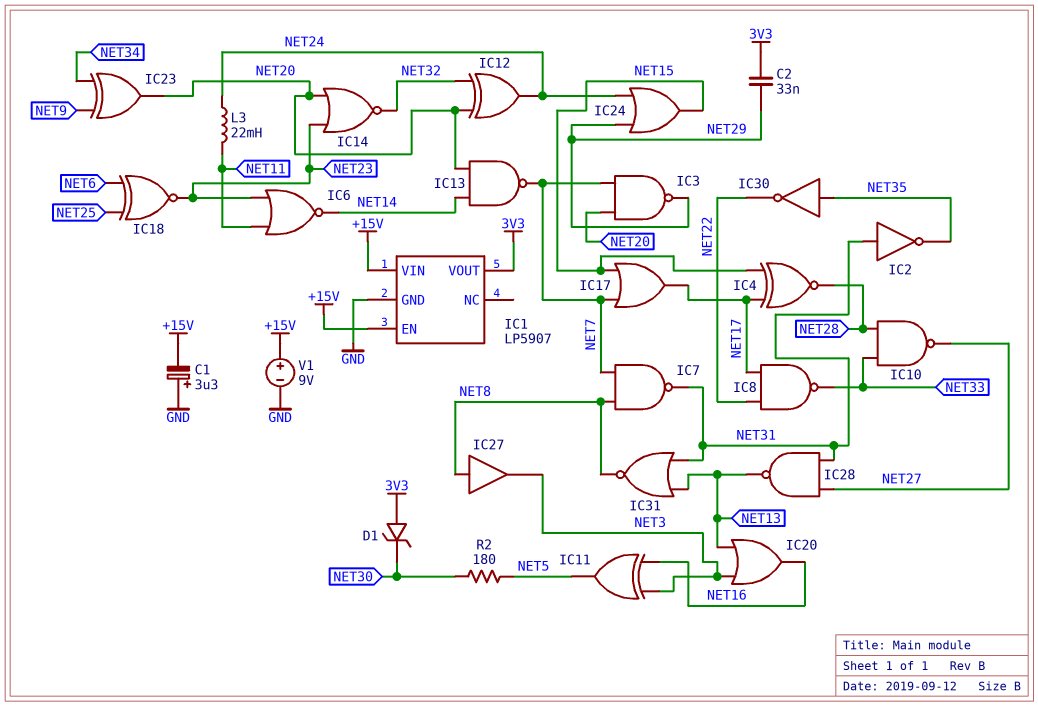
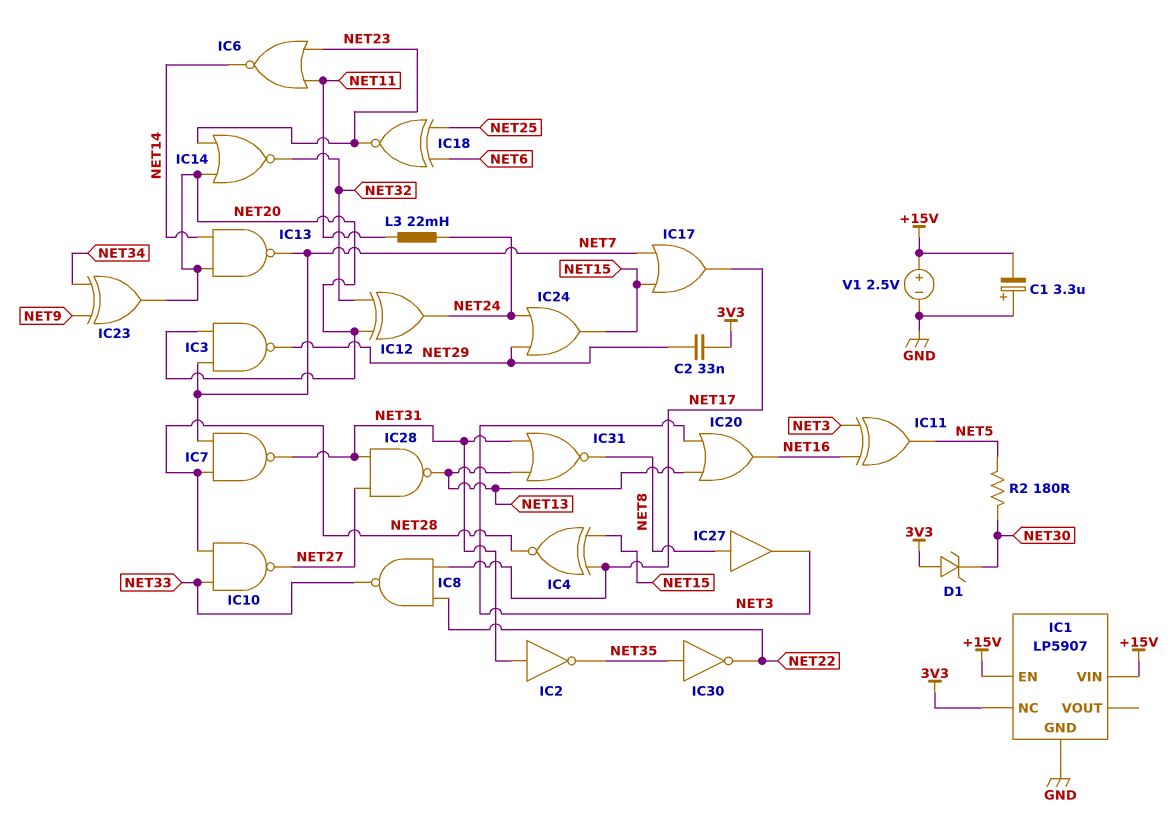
IC1 pin NC: none -> 3V3
IC1 pin VOUT: 3V3 -> none
IC7: NAND (in NET7, in NET8, out NET31) -> NAND (in NET7, in NET28, out NET31)
V1: 9V (plus +15V, minus GND) -> 2.5V (plus +15V, minus GND)

